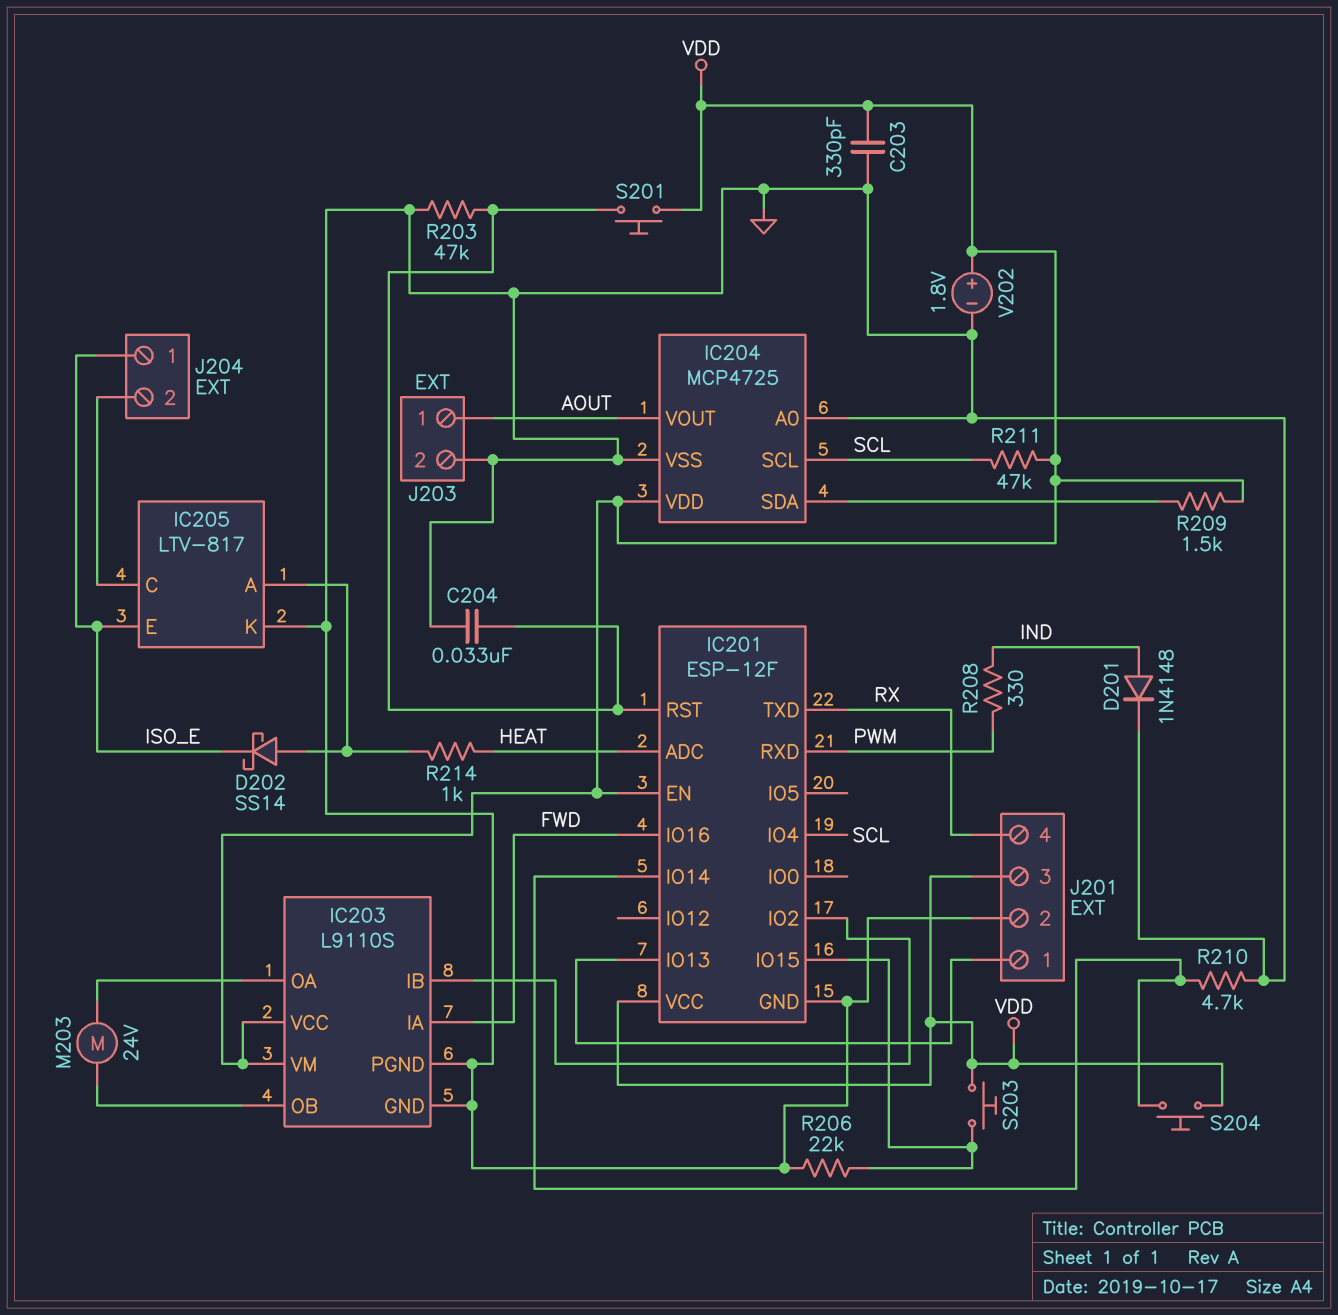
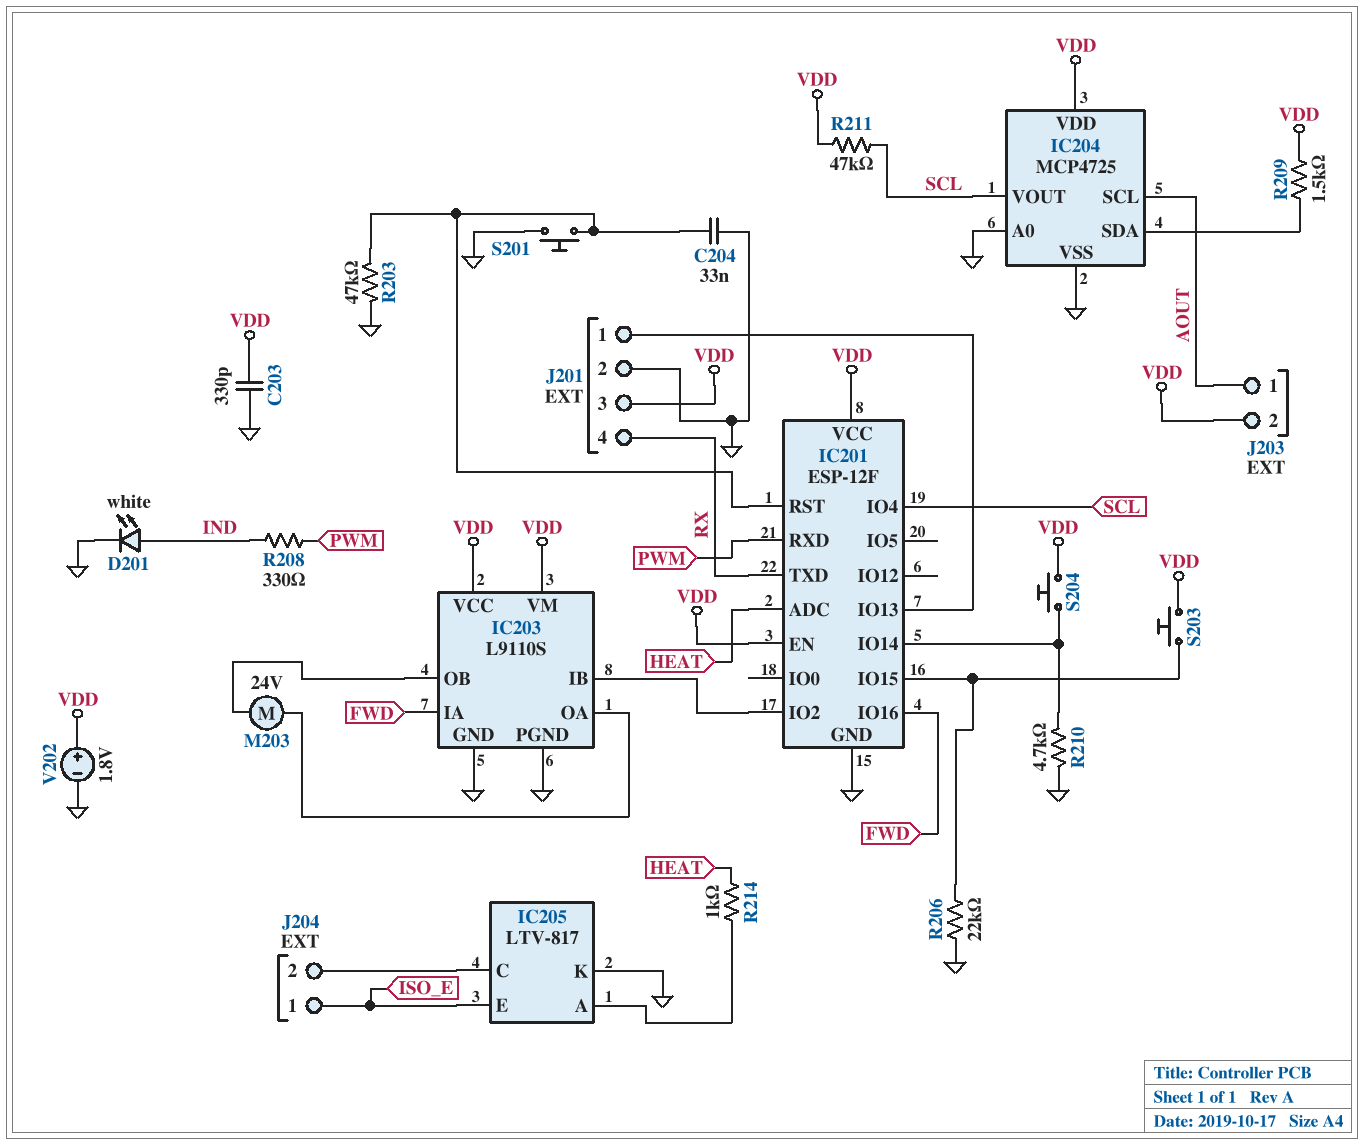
D201: diode 1N4148 (A IND, K GND) -> LED white (A IND, K GND)
D202: schottky SS14 (A IC205/A, K ISO_E) -> none
IC204 pin SCL: SCL -> AOUT
IC204 pin VOUT: AOUT -> SCL
J203 pin 2: GND -> VDD
S201: button (IC201/RST, VDD) -> button (GND, IC201/RST)

